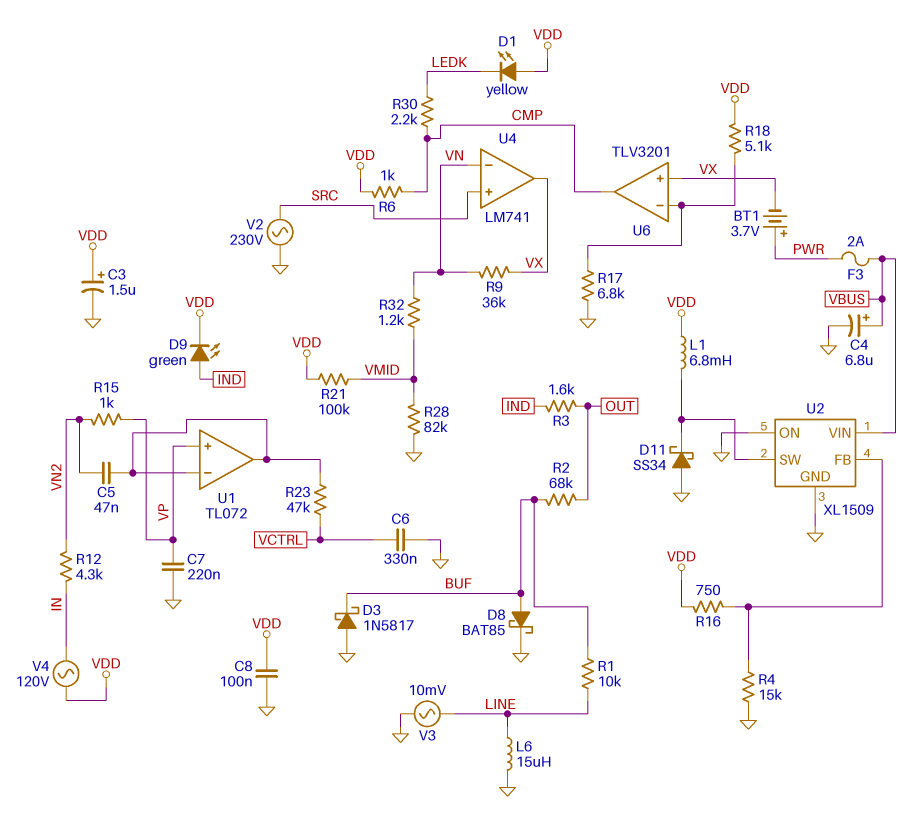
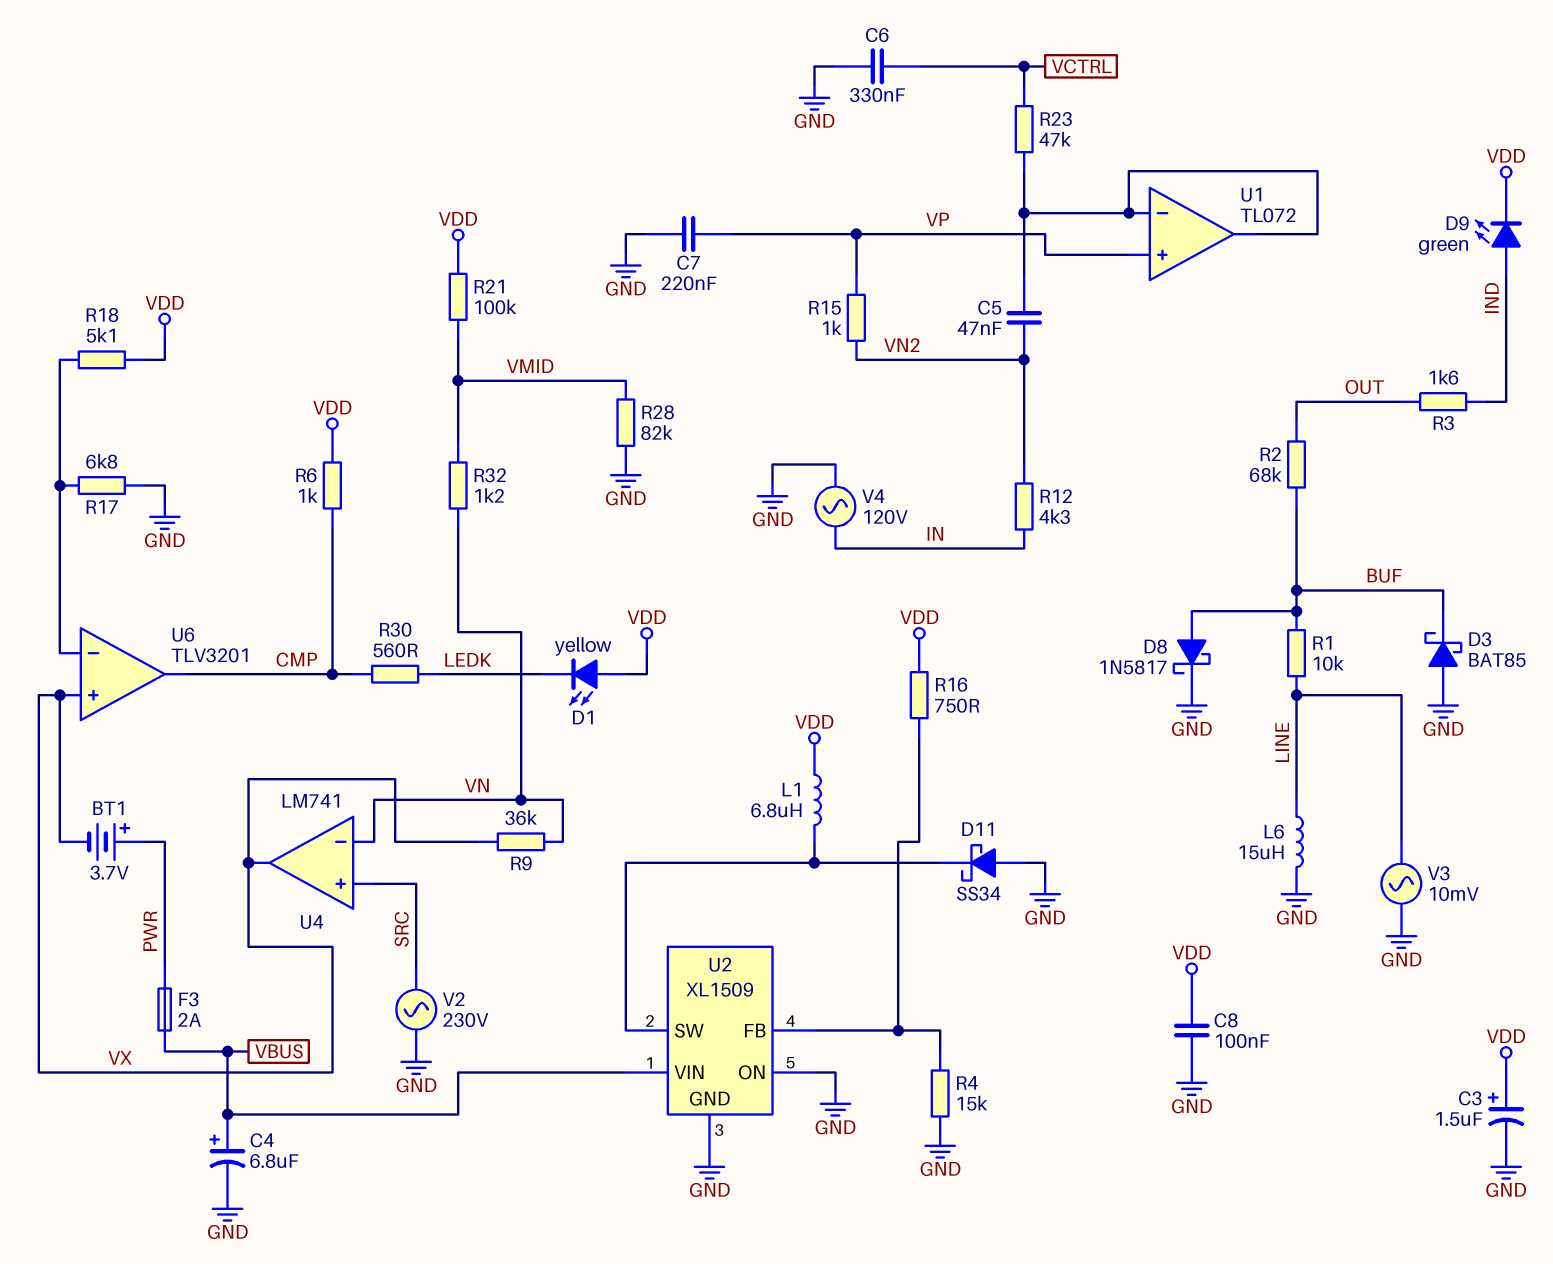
D3: schottky 1N5817 (A GND, K BUF) -> schottky BAT85 (A GND, K BUF)
D8: schottky BAT85 (A BUF, K GND) -> schottky 1N5817 (A BUF, K GND)
L1: 6.8mH (U2/SW, VDD) -> 6.8uH (U2/SW, VDD)
R30: 2.2k (CMP, LEDK) -> 560 (CMP, LEDK)
V4: AC 120V (IN, VDD) -> AC 120V (GND, IN)

